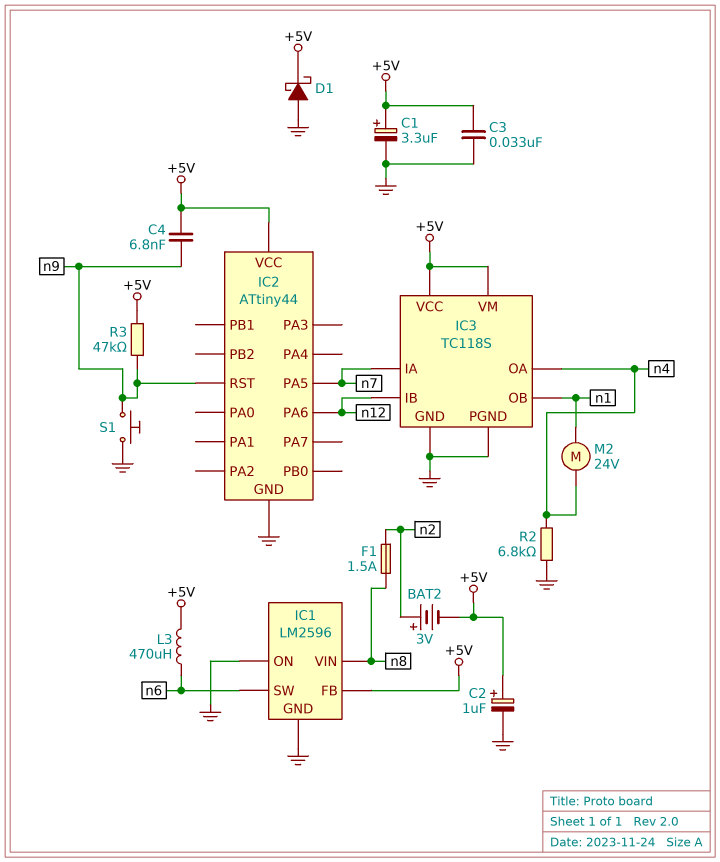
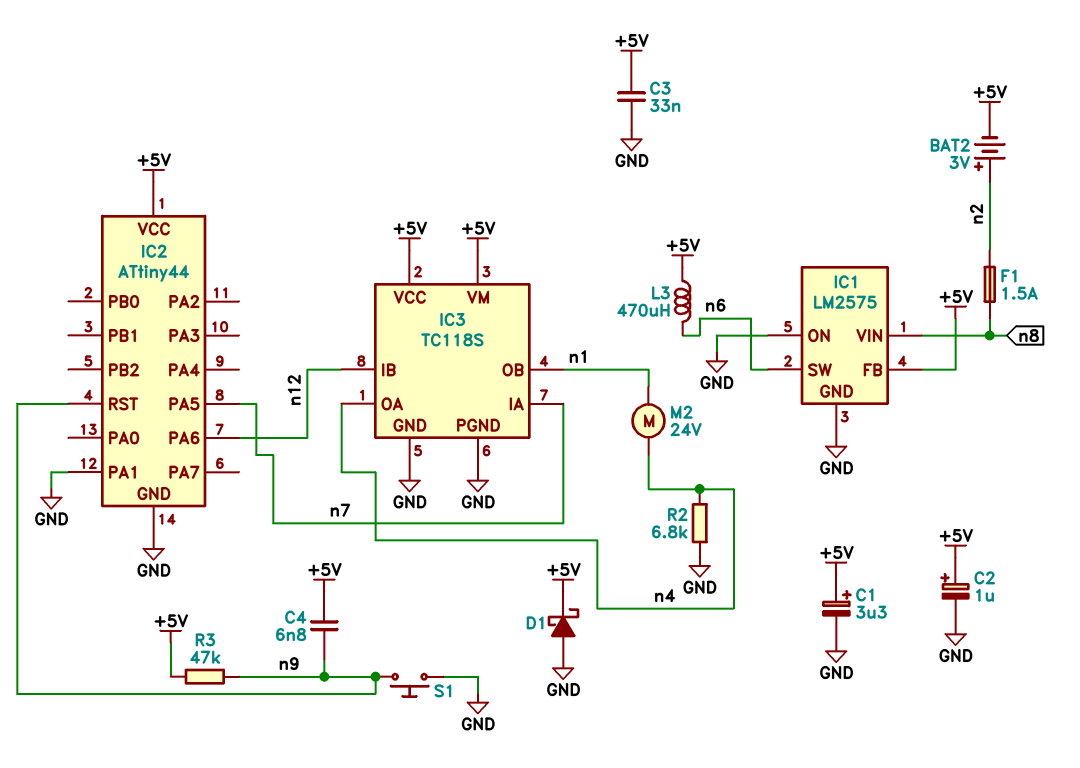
IC1: LM2596 -> LM2575
IC2 pin PA1: none -> GND

